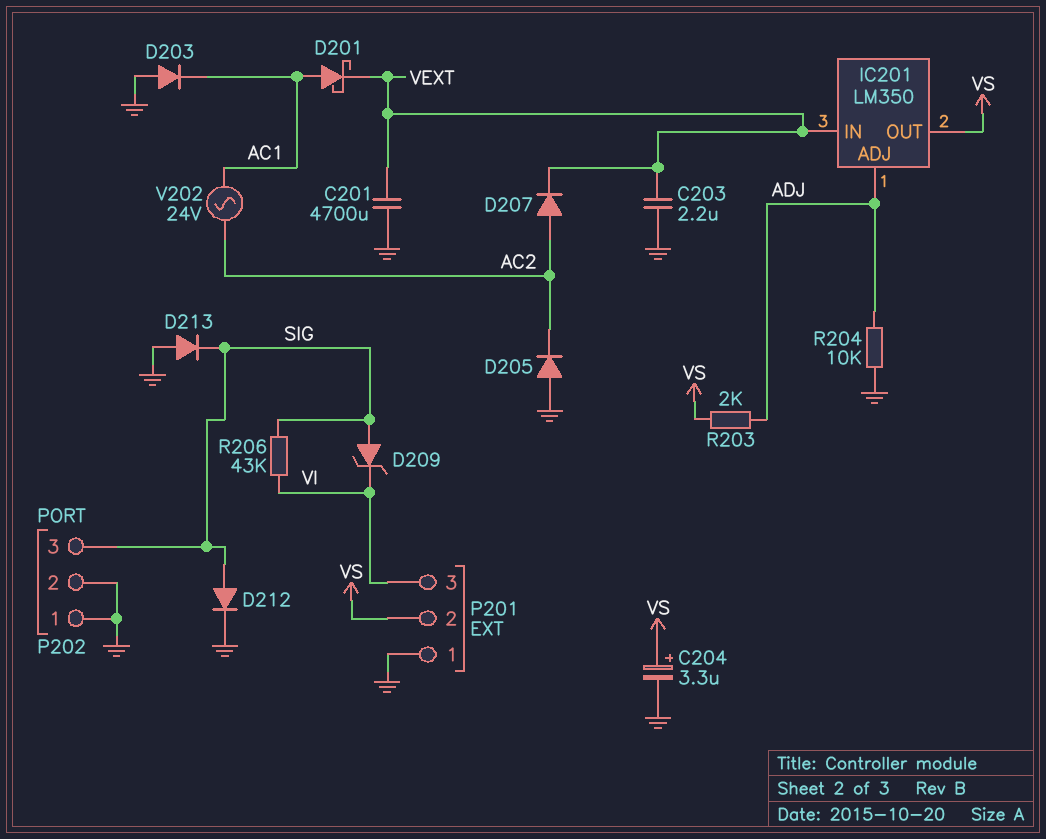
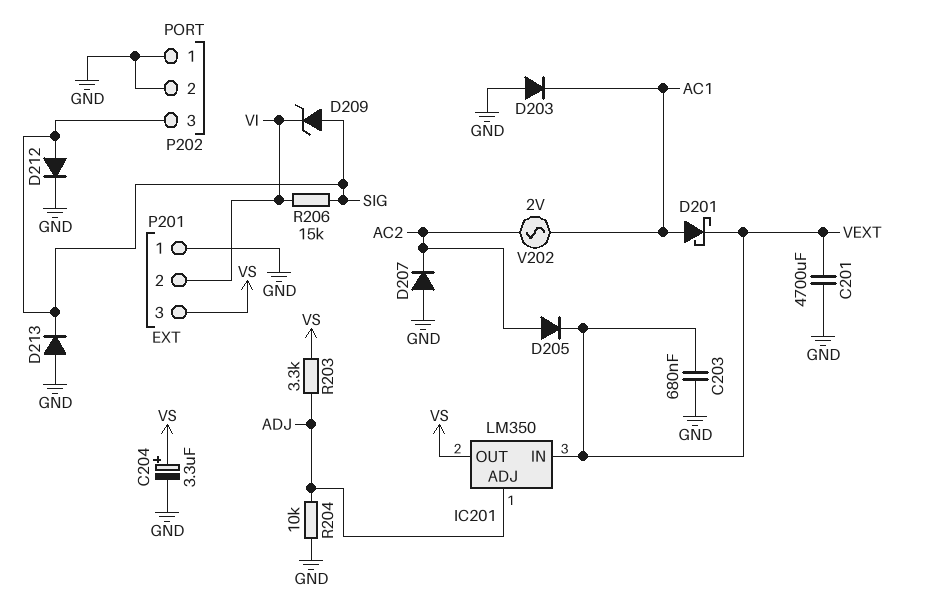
C203: 2.2uF (GND, VEXT) -> 680nF (GND, VEXT)
D205: diode (A GND, K AC2) -> diode (A AC2, K VEXT)
D207: diode (A AC2, K VEXT) -> diode (A GND, K AC2)
P201 pin 2: VS -> VI
P201 pin 3: VI -> VS
R203: 2k (ADJ, VS) -> 3.3k (ADJ, VS)
R206: 43k (SIG, VI) -> 15k (SIG, VI)
V202: AC 24V (AC1, AC2) -> AC 2V (AC1, AC2)

